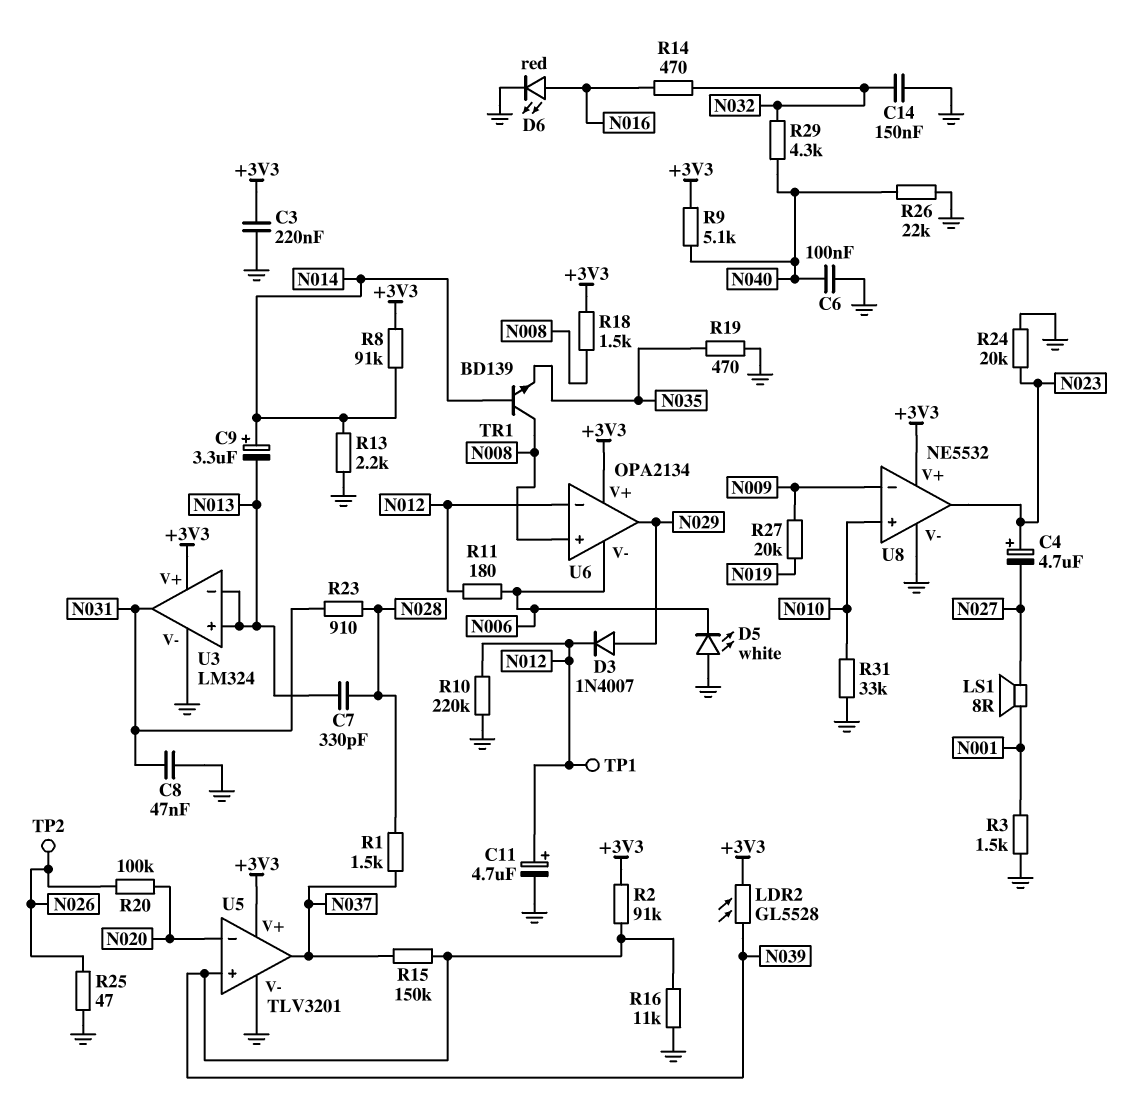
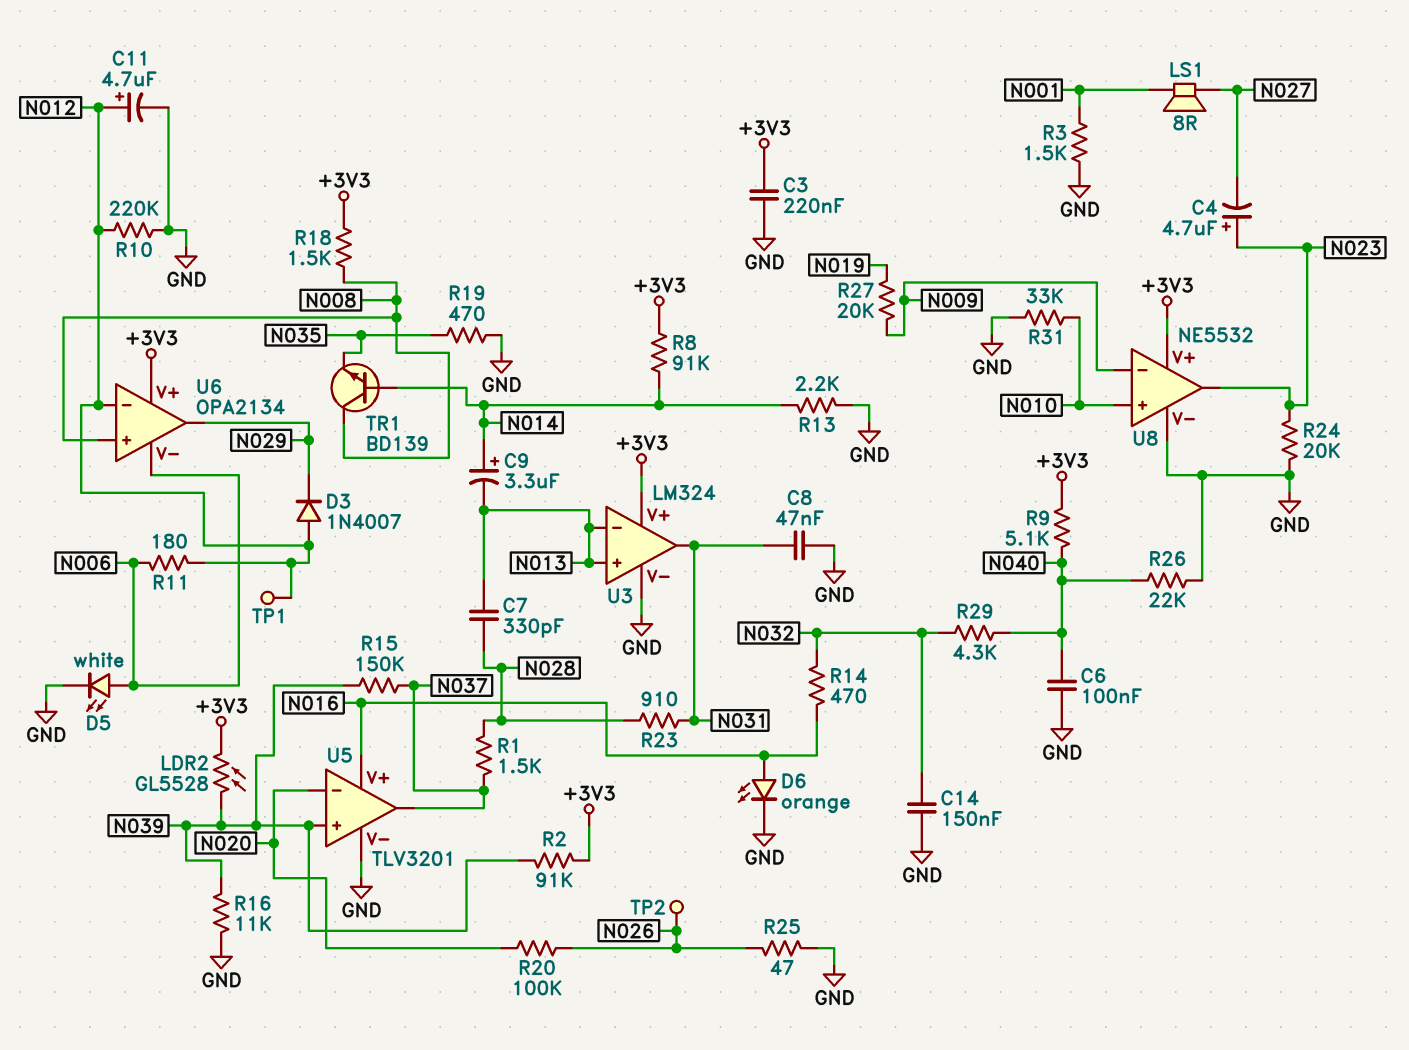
D3: diode 1N4007 (A N029, K N012) -> diode 1N4007 (A N012, K N029)
D5: LED white (A GND, K N006) -> LED white (A N006, K GND)
D6: LED red (A N016, K GND) -> LED orange (A N016, K GND)
U5 pin V+: +3V3 -> N016

